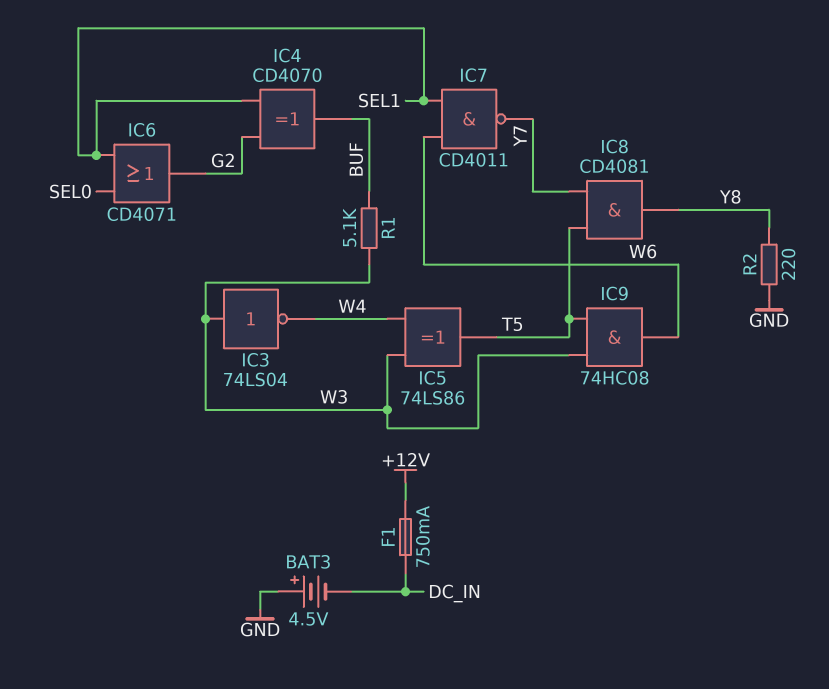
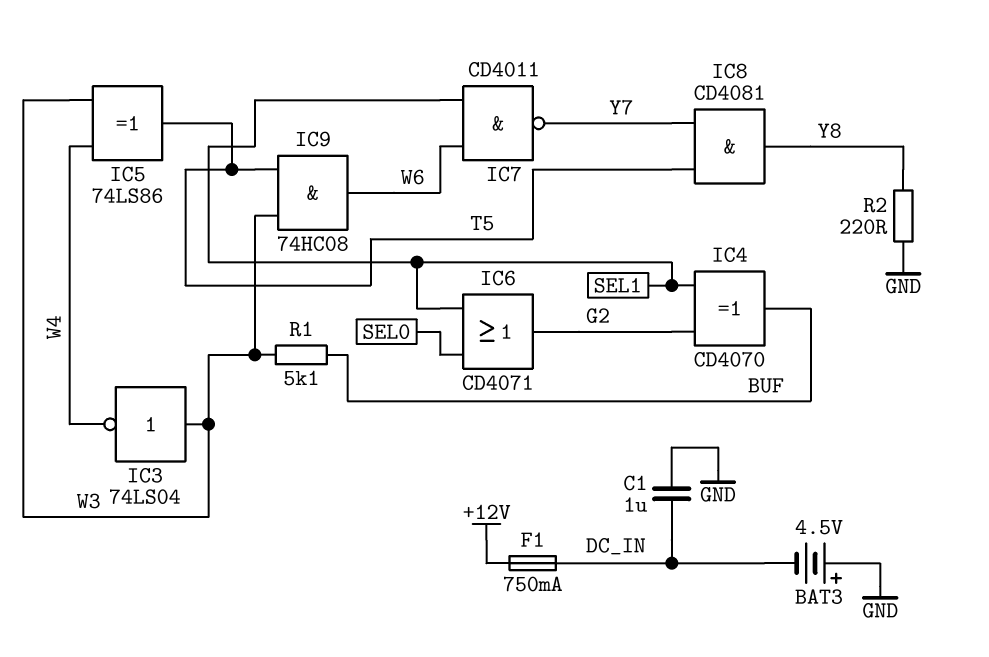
C1: none -> 1uF (DC_IN, GND)

